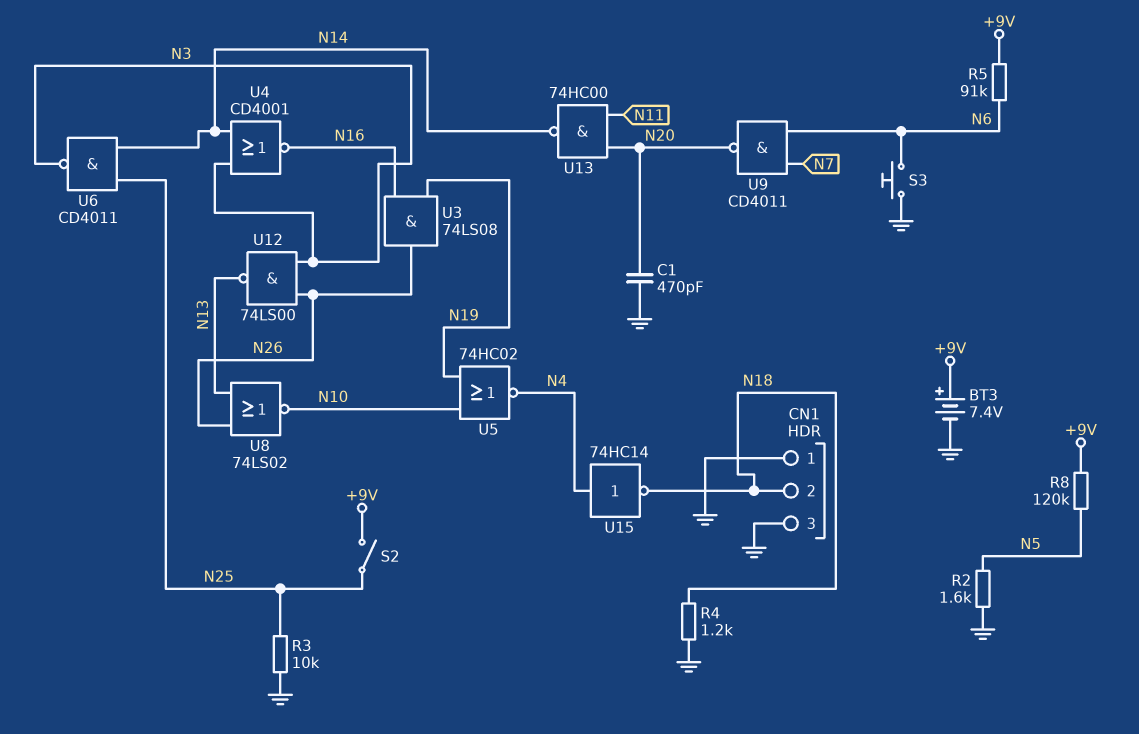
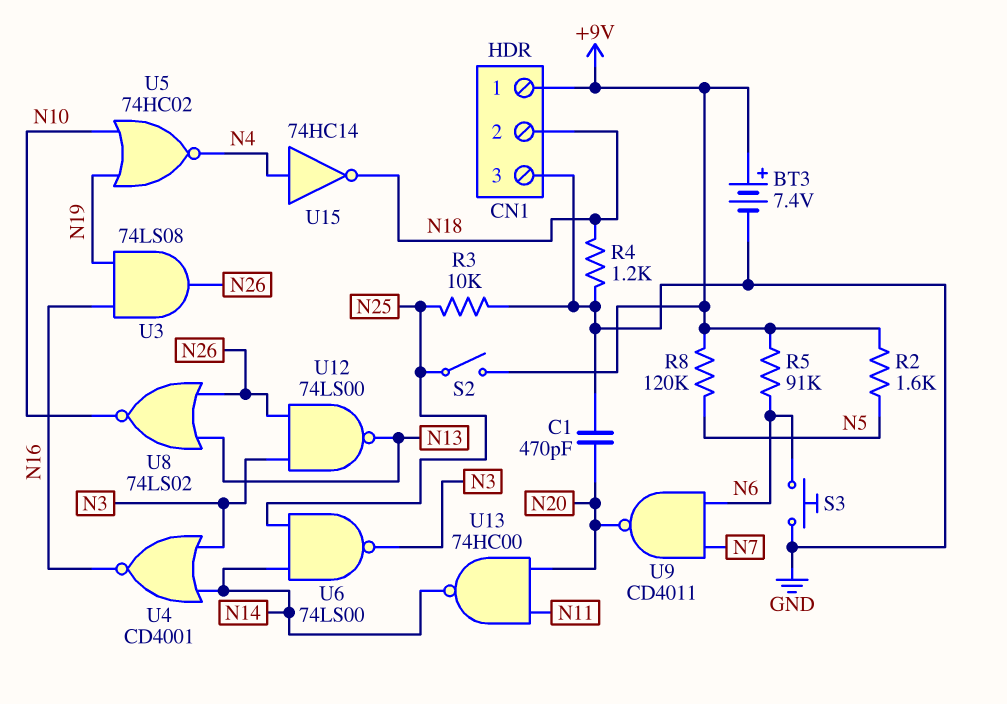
CN1 pin 1: GND -> +9V
R2: 1.6k (GND, N5) -> 1.6k (+9V, N5)
U6: NAND CD4011 (in N14, in N25, out N3) -> NAND 74LS00 (in N14, in N25, out N3)

